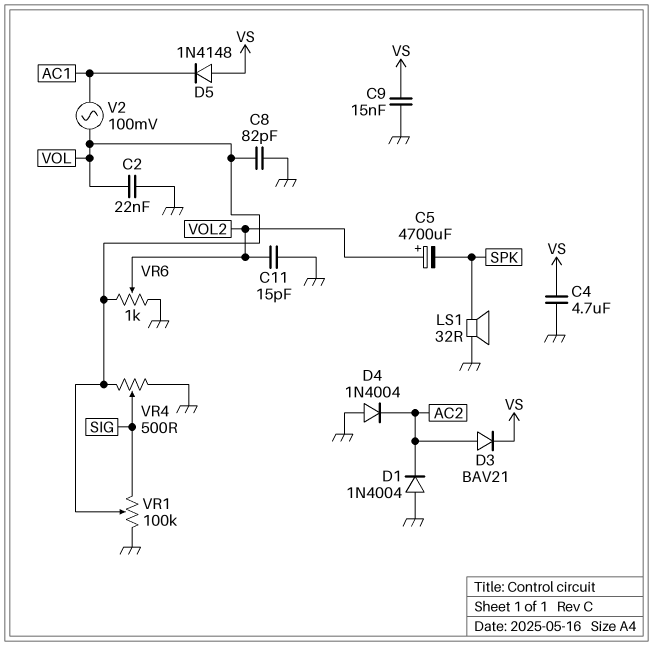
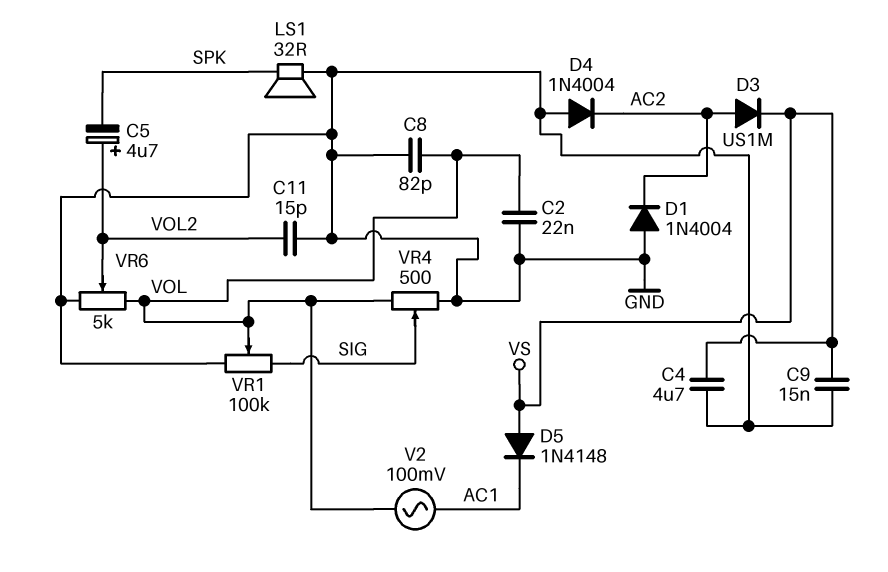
C5: 4700uF (plus VOL2, minus SPK) -> 4.7uF (plus VOL2, minus SPK)
D3: diode BAV21 (A AC2, K VS) -> diode US1M (A AC2, K VS)
VR6: 1k (GND, VOL, wiper VOL2) -> 5k (GND, VOL, wiper VOL2)

